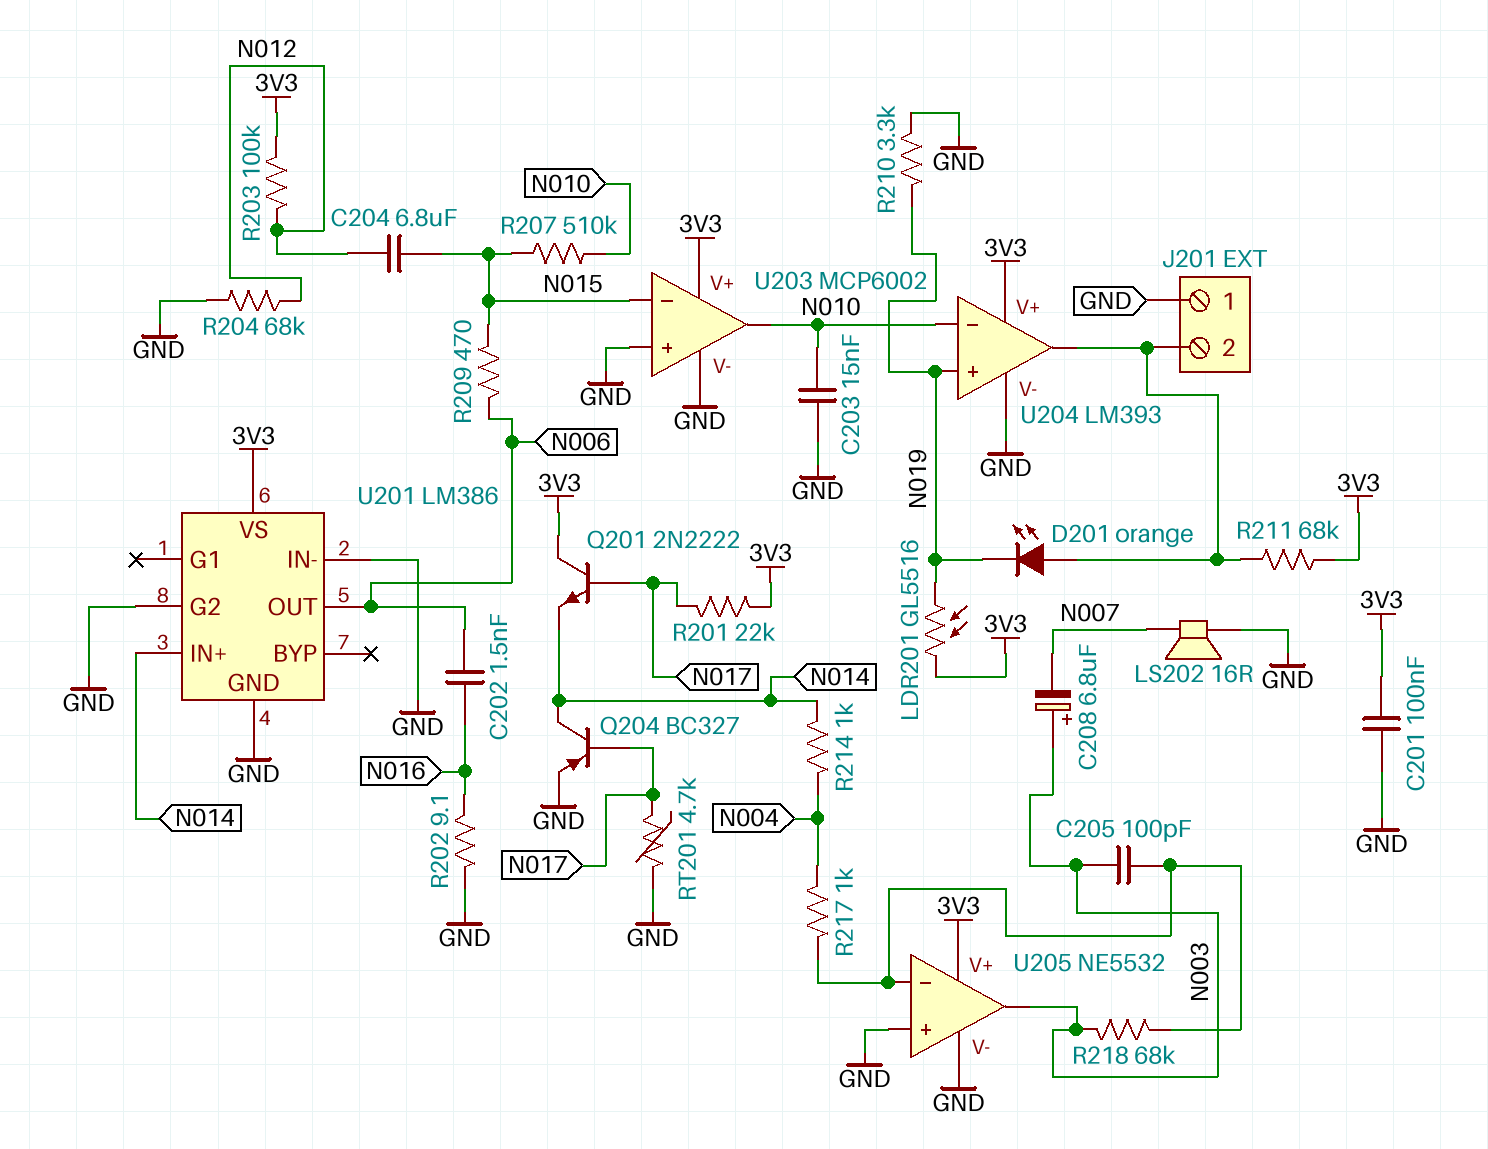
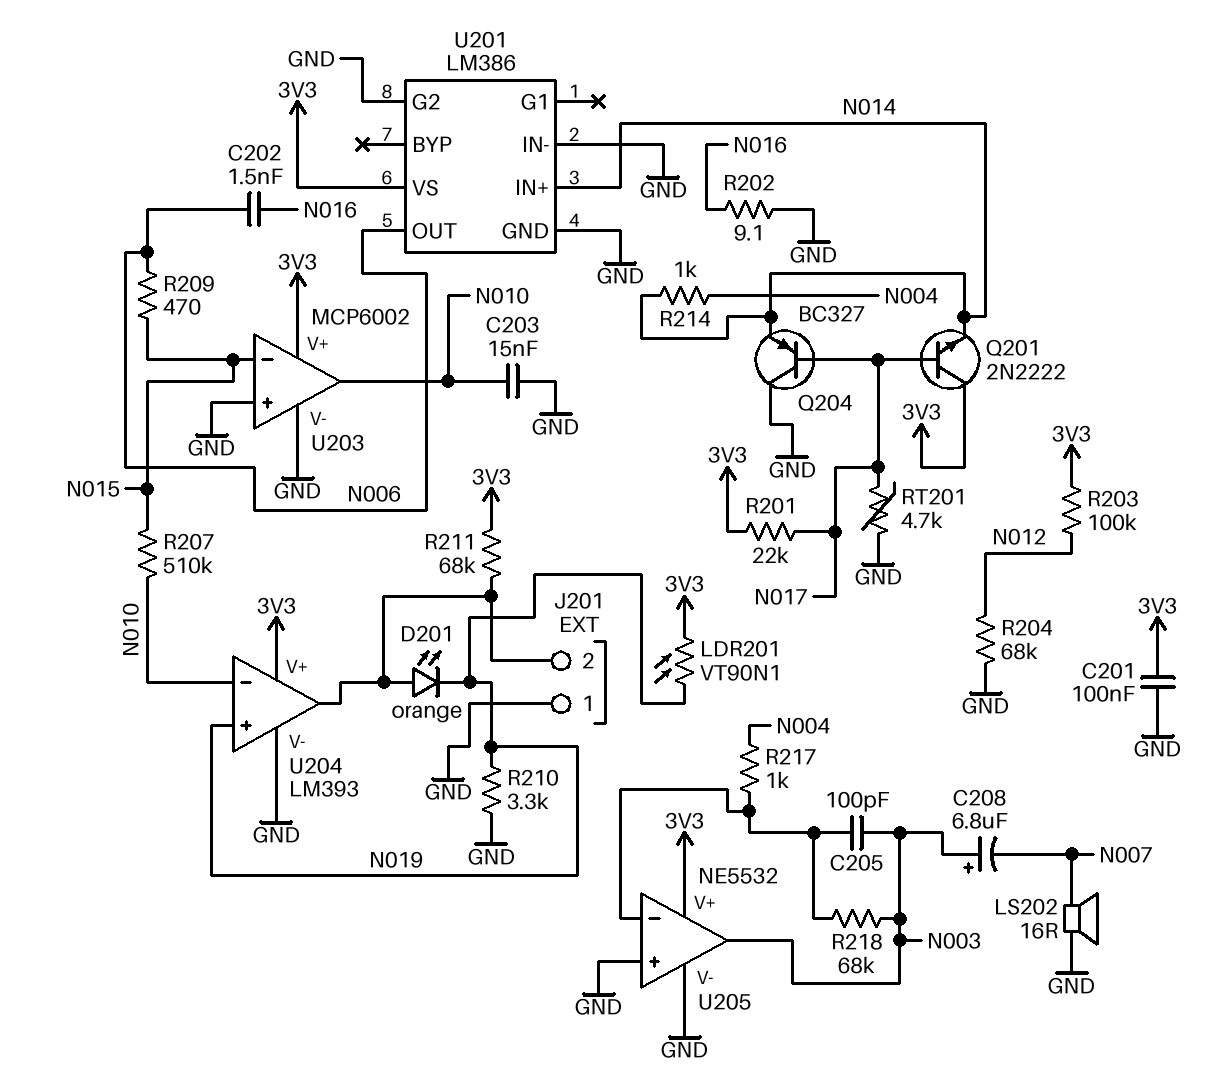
C204: 6.8uF (N012, N015) -> none
LDR201: GL5516 (3V3, N019) -> VT90N1 (3V3, N019)
Q204: PNP BC327 (B N017, C N014, E GND) -> PNP BC327 (B N017, C GND, E N014)

